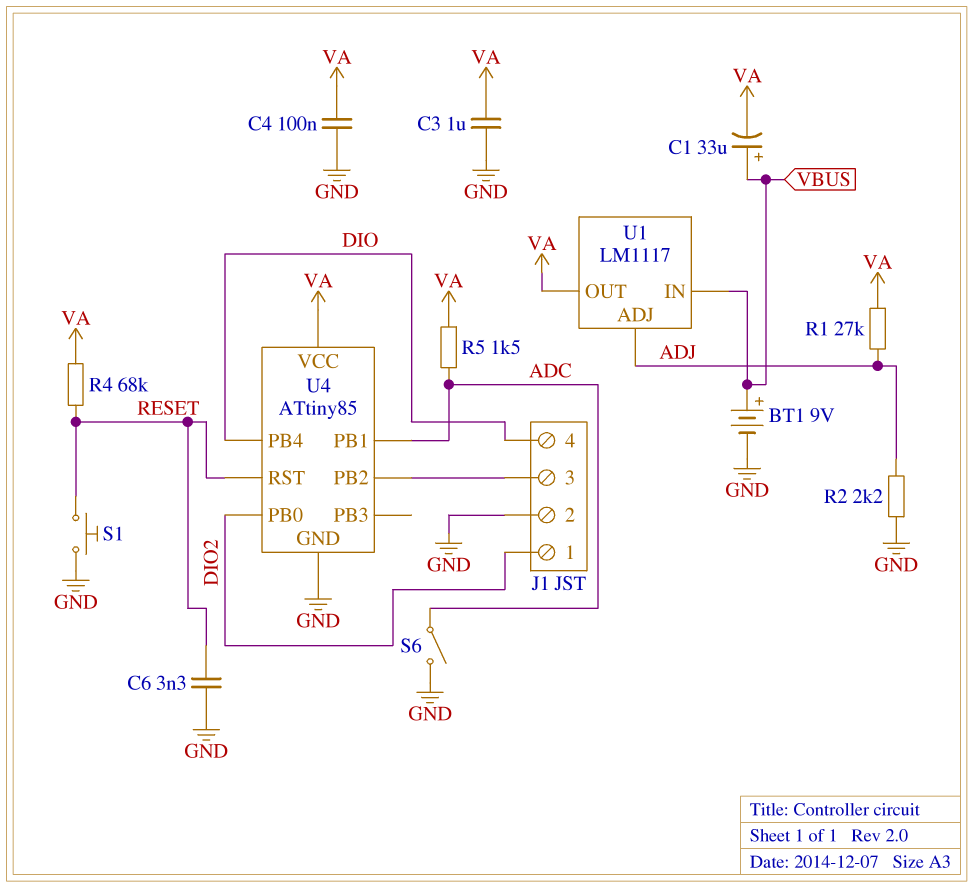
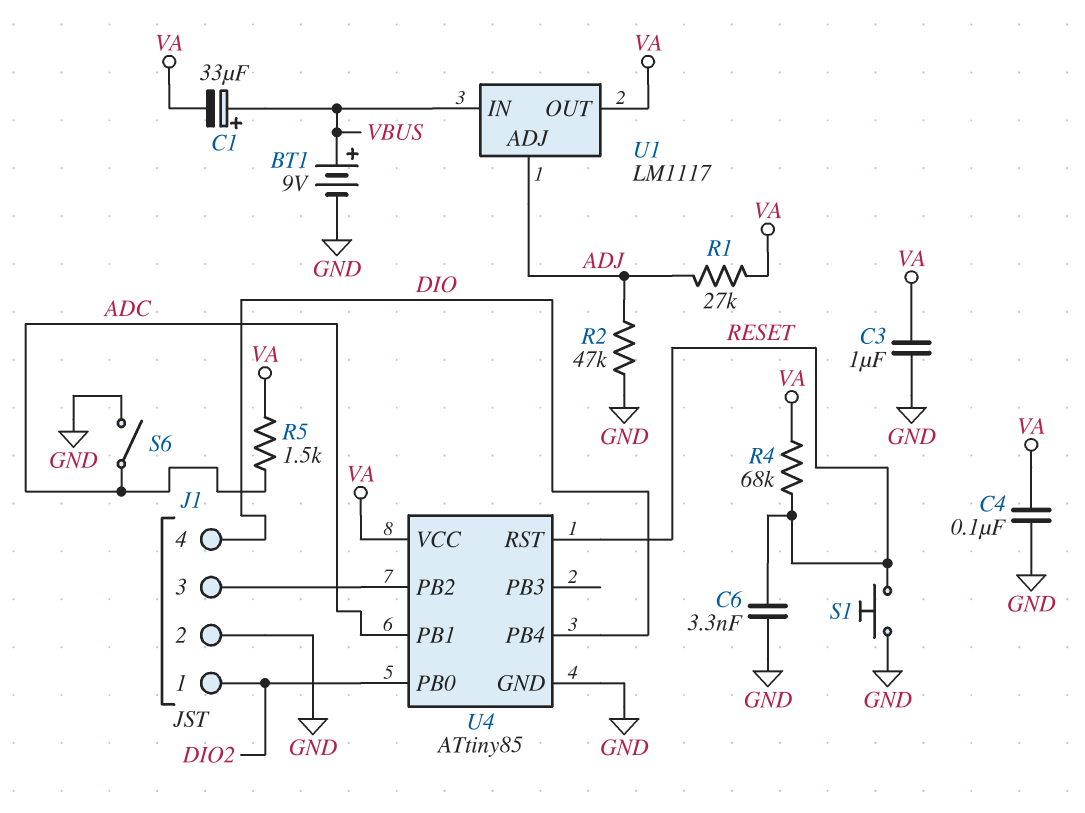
R2: 2.2k (ADJ, GND) -> 47k (ADJ, GND)

